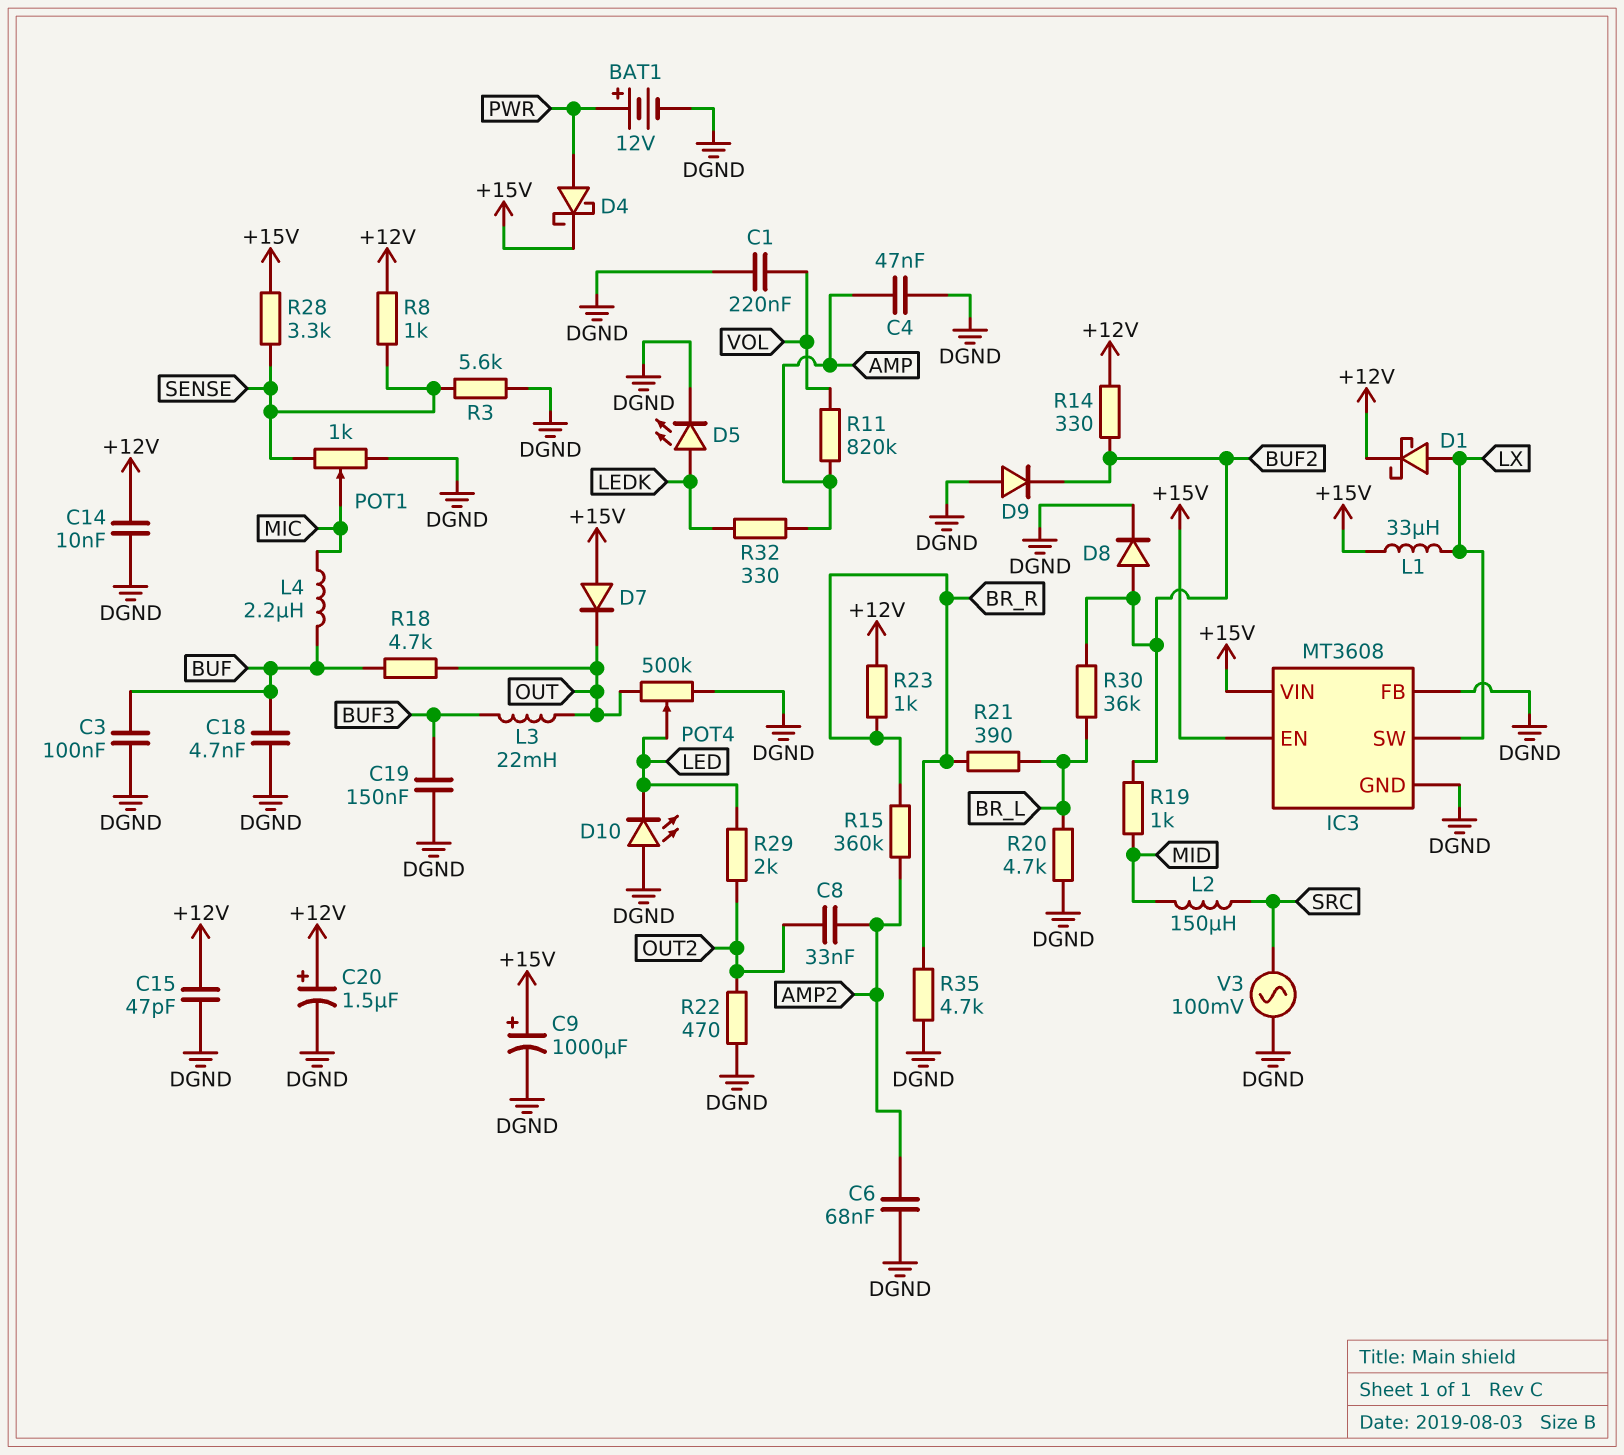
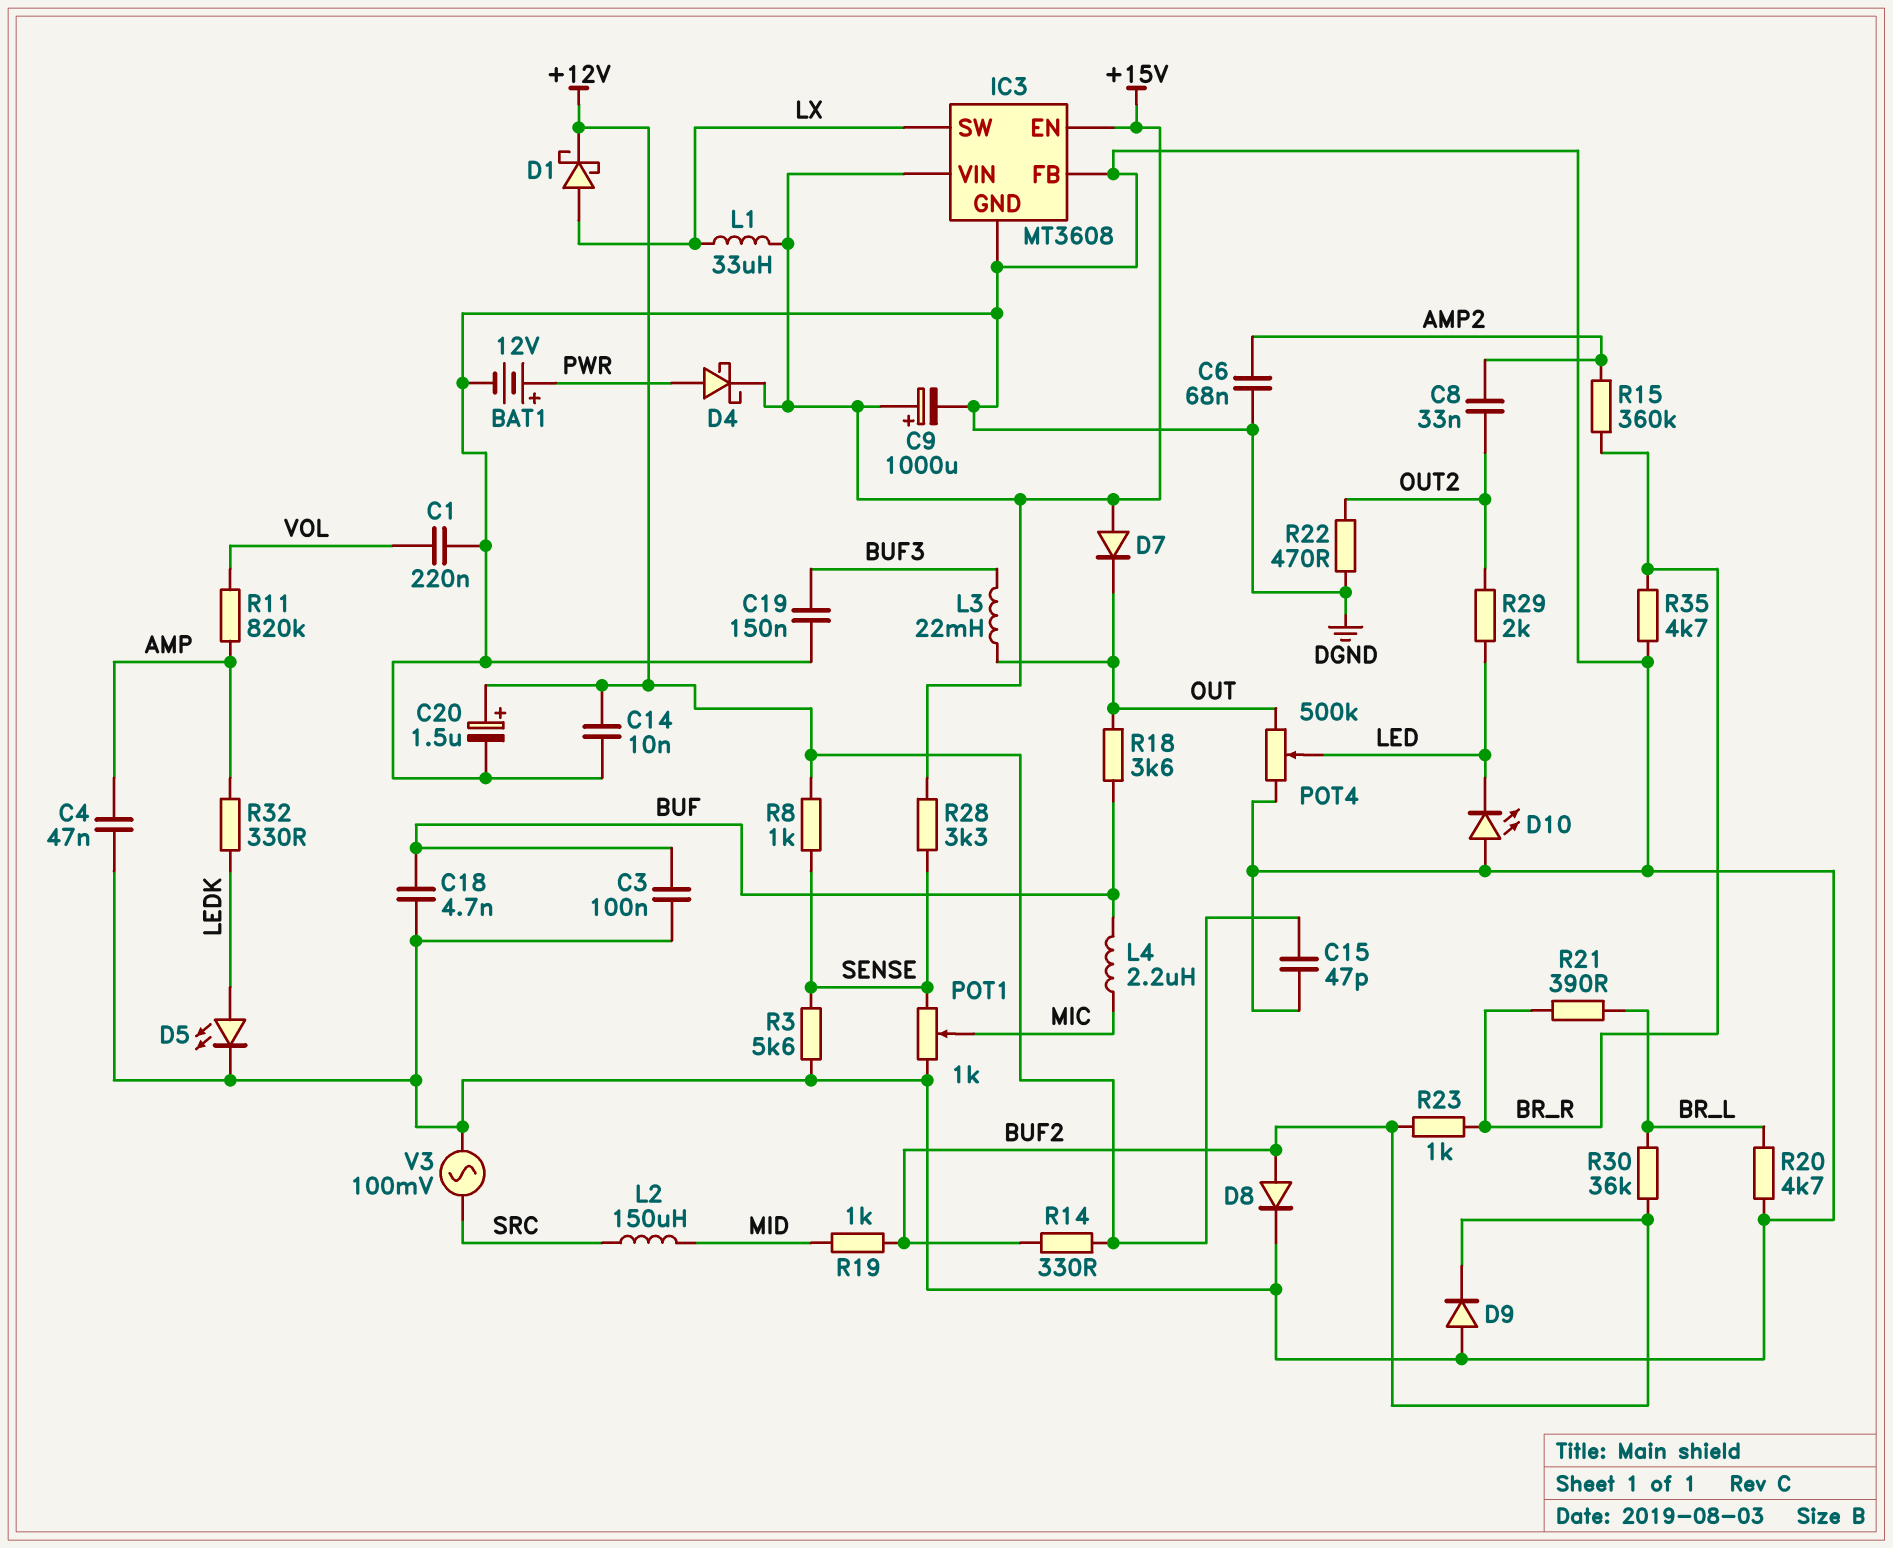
R18: 4.7k (BUF, OUT) -> 3.6k (BUF, OUT)
R23: 1k (+12V, BR_R) -> 1k (BR_R, BUF2)

